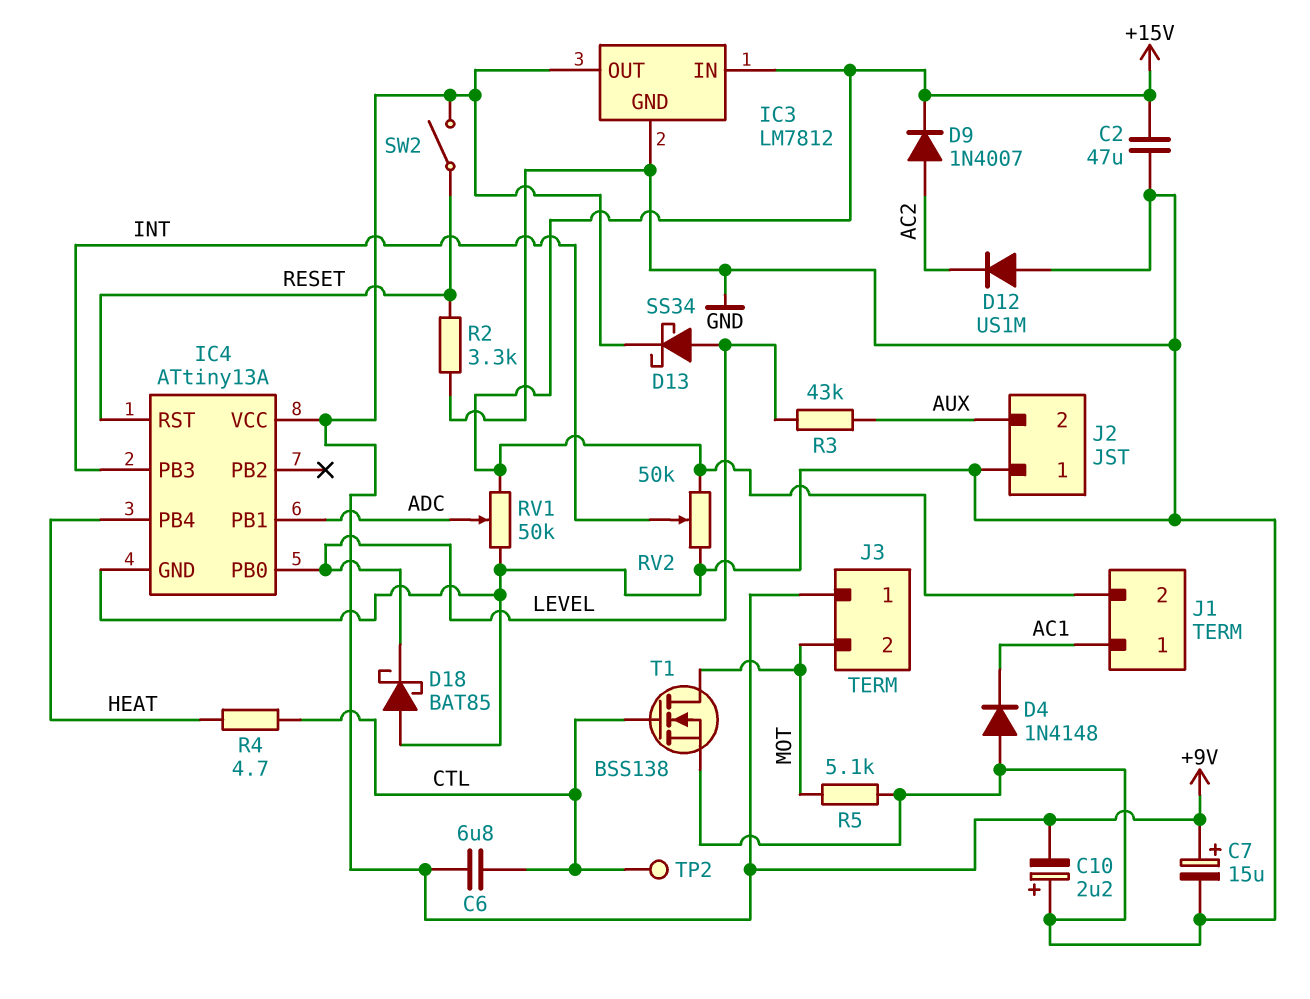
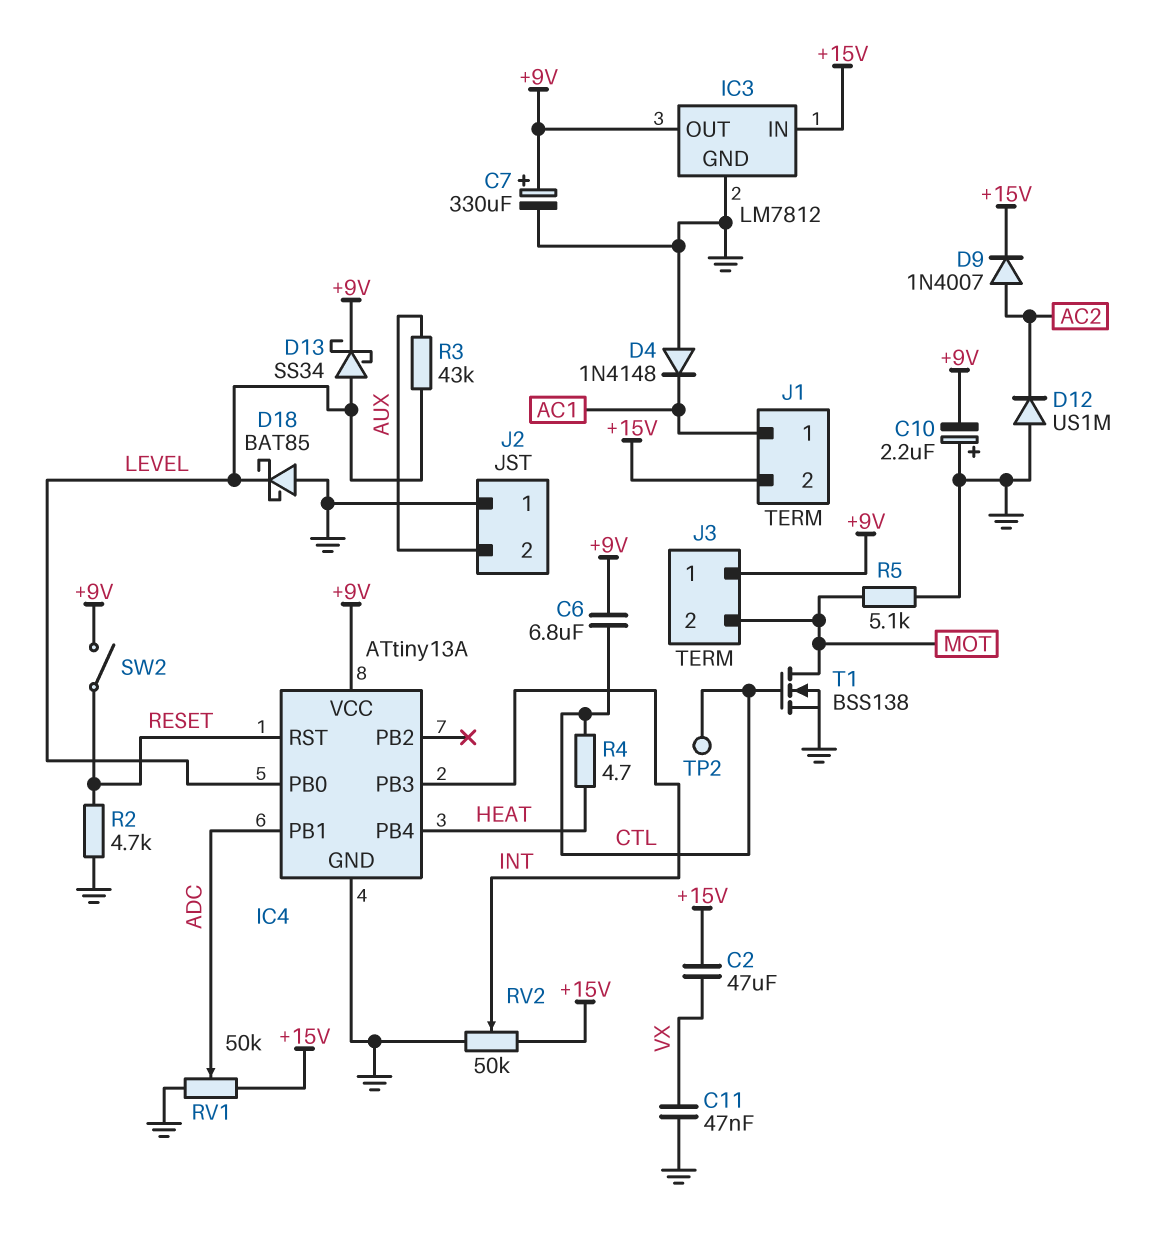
C2: 47uF (+15V, GND) -> 47uF (+15V, VX)
C7: 15uF (plus +9V, minus GND) -> 330uF (plus +9V, minus GND)
C11: none -> 47nF (GND, VX)
R2: 3.3k (GND, RESET) -> 4.7k (GND, RESET)

